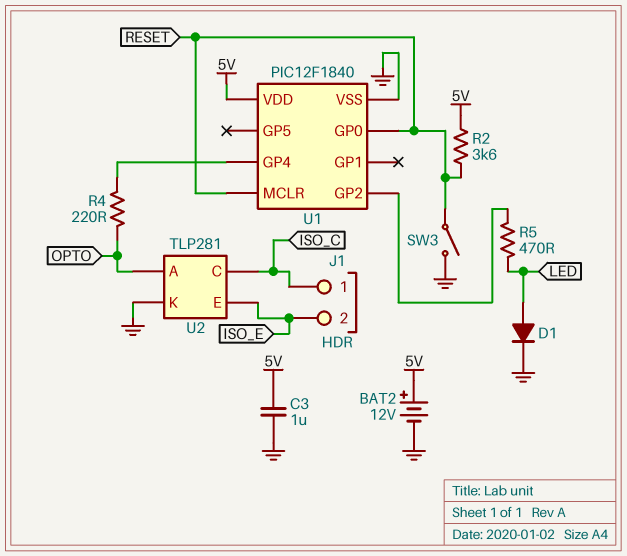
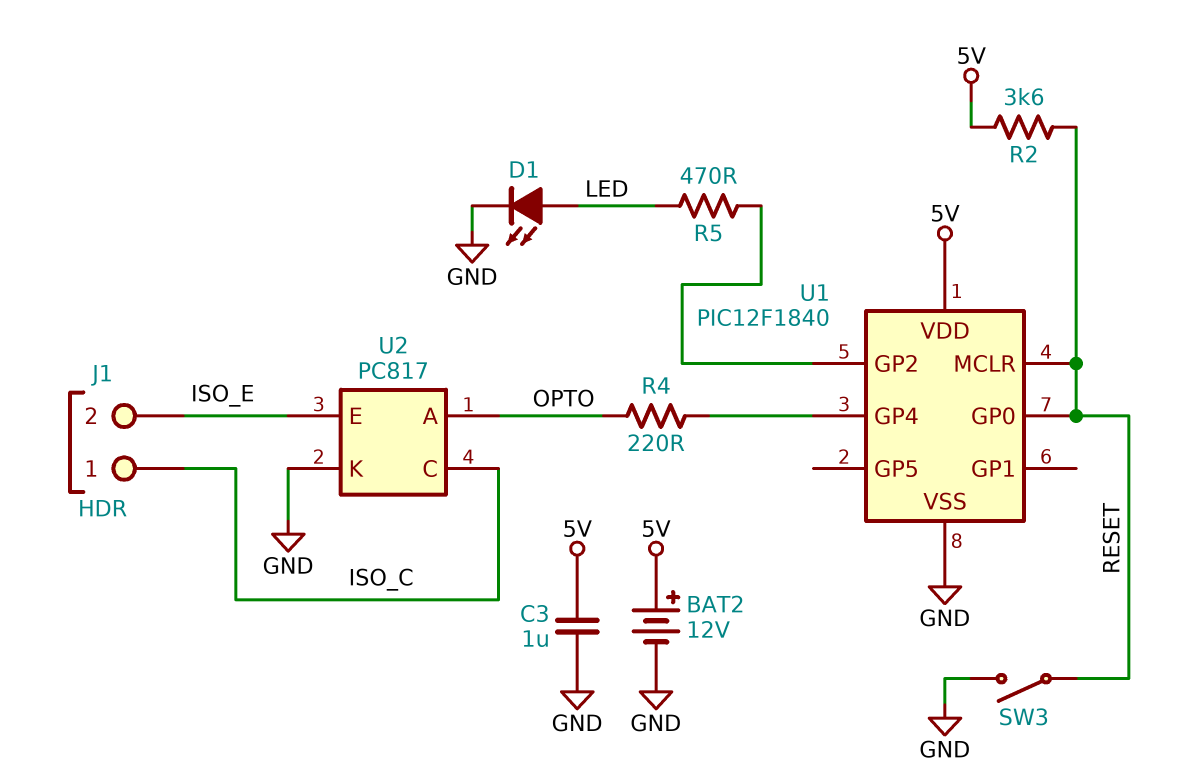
D1: diode (A LED, K GND) -> LED (A LED, K GND)
U2: TLP281 -> PC817

